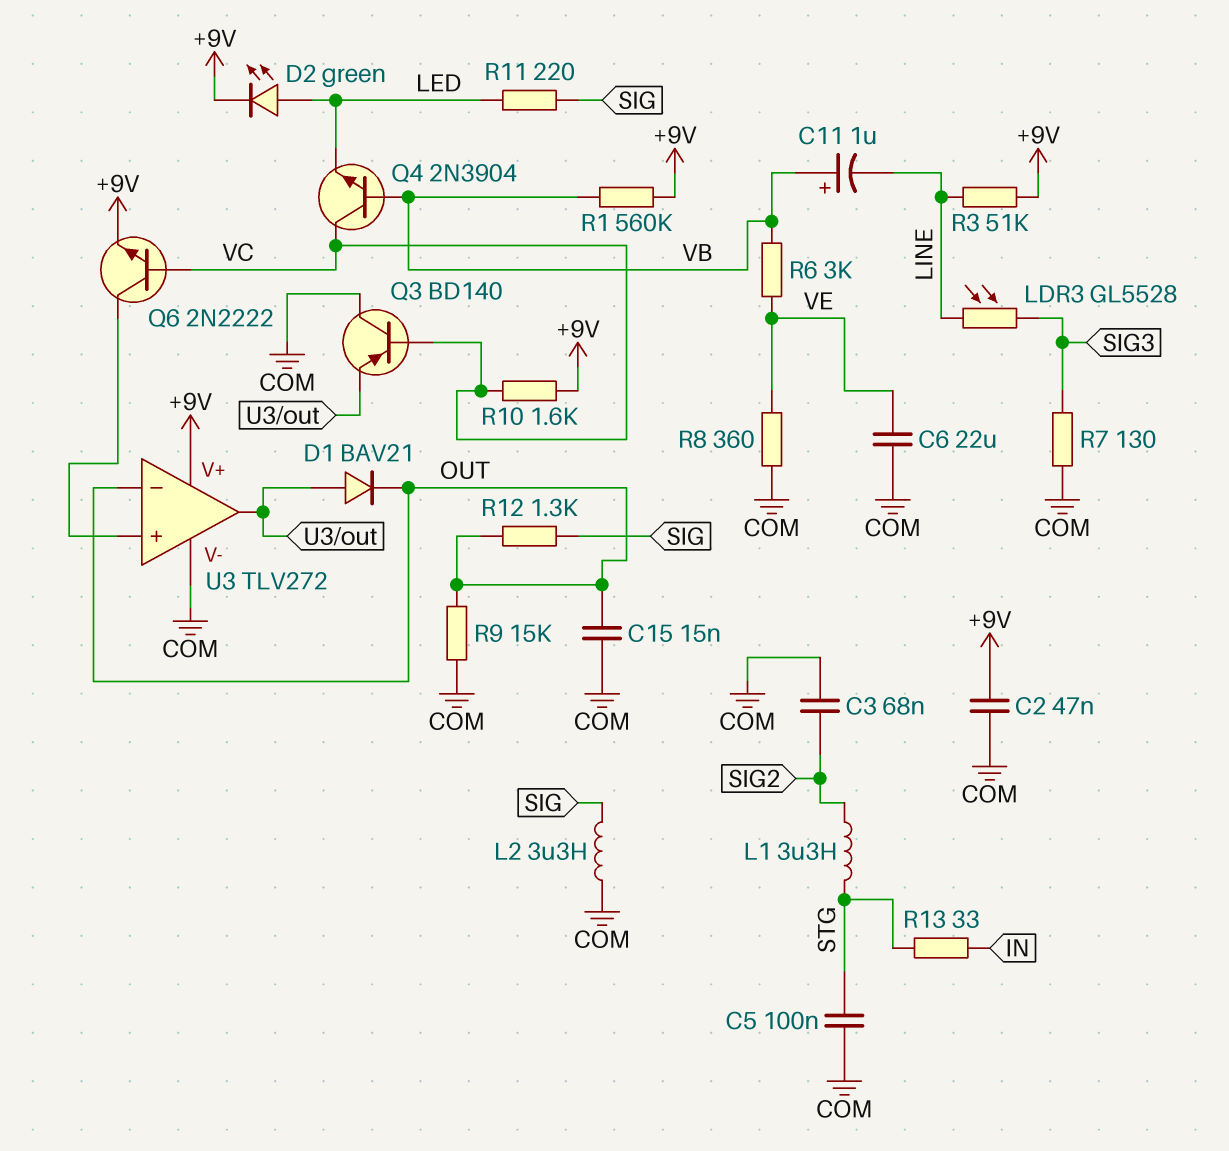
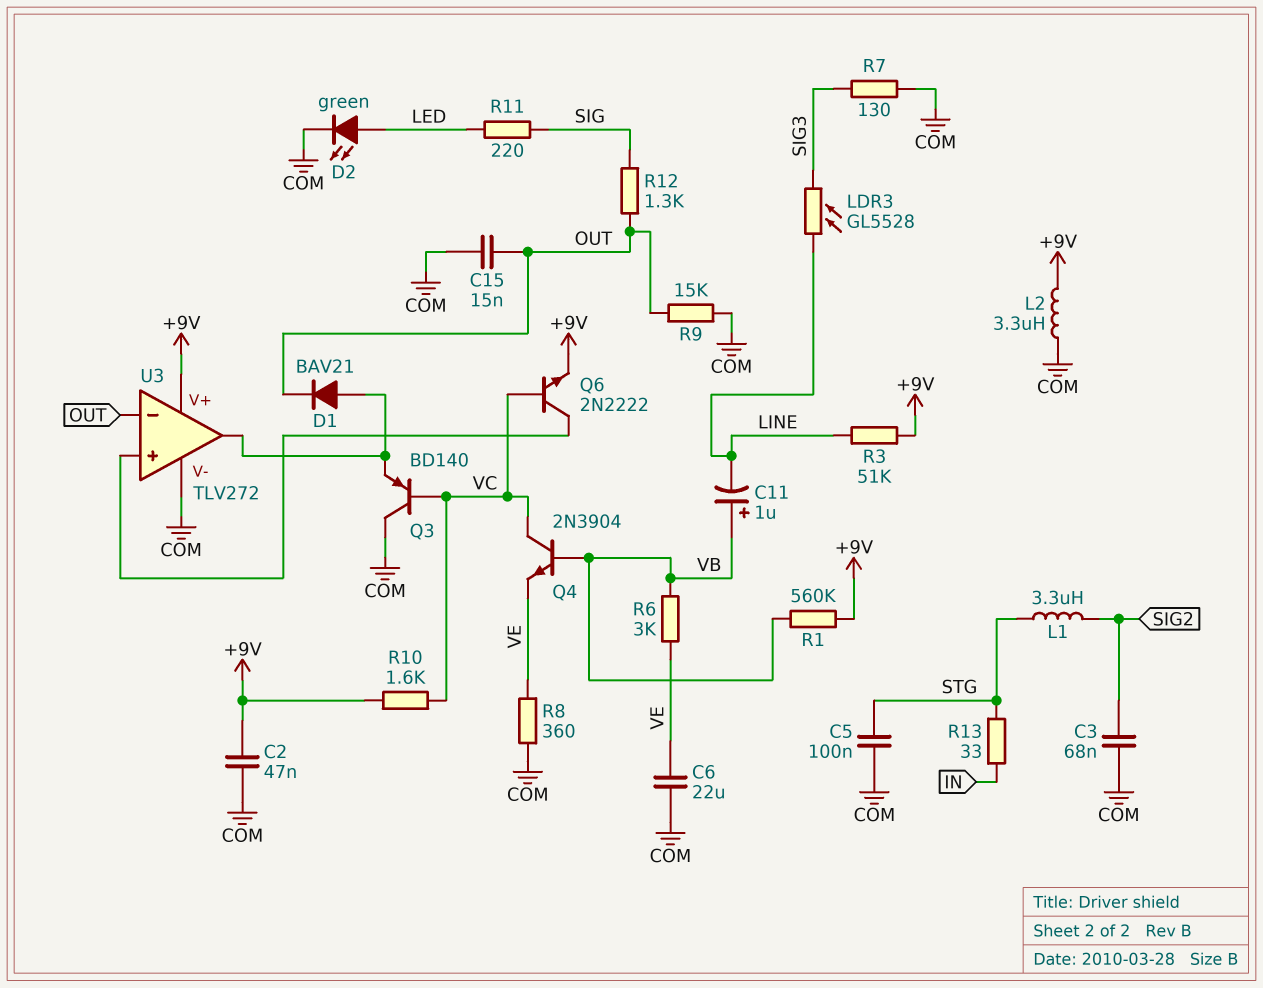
D2: LED green (A LED, K +9V) -> LED green (A LED, K COM)
L2: 3.3uH (COM, SIG) -> 3.3uH (+9V, COM)
Q4: NPN 2N3904 (B VB, C VC, E LED) -> NPN 2N3904 (B VB, C VC, E VE)

